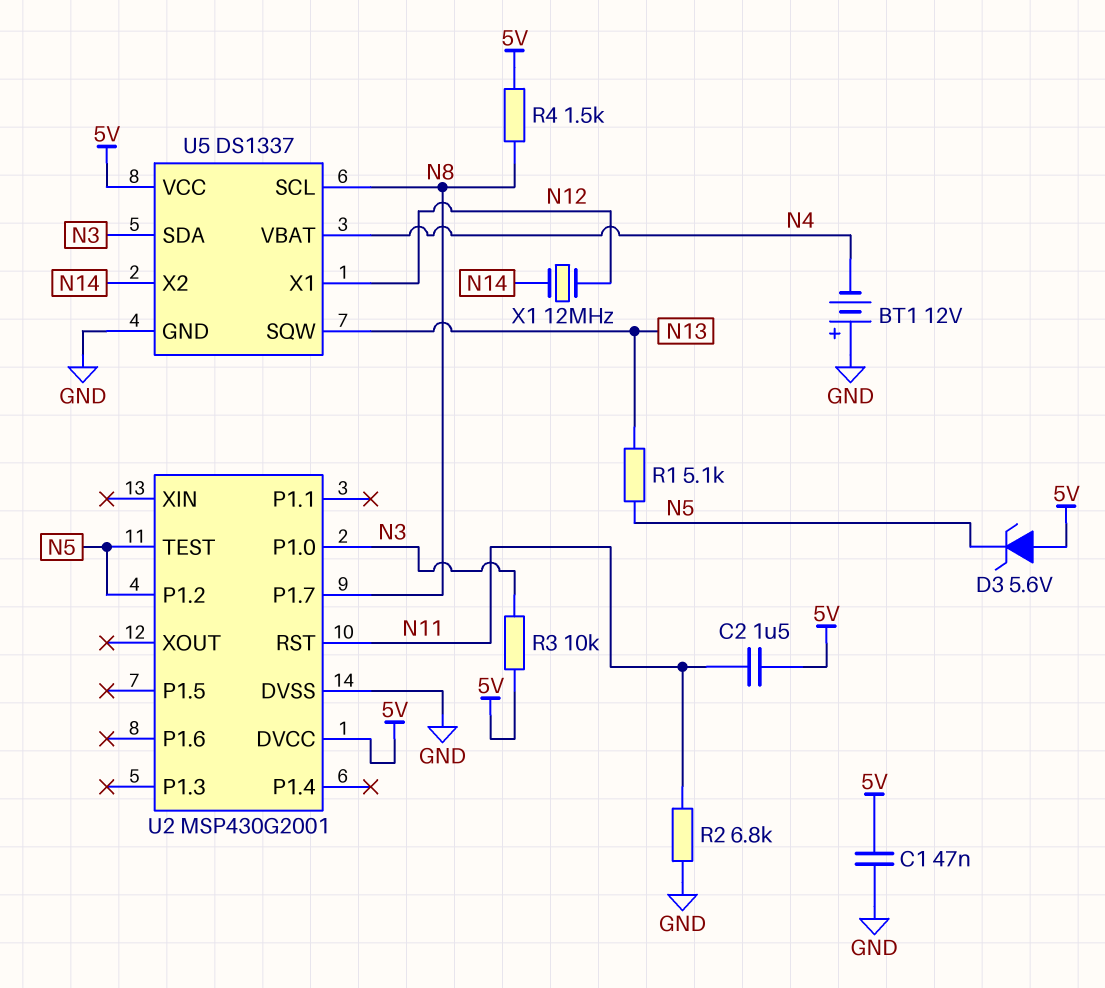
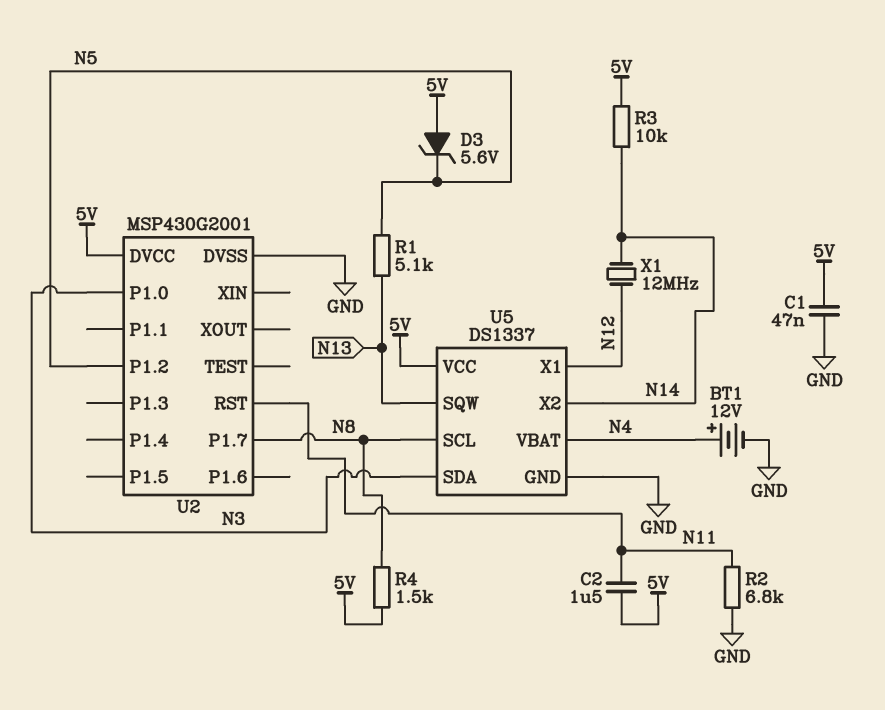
BT1: 12V (plus GND, minus N4) -> 12V (plus N4, minus GND)
R3: 10k (5V, N3) -> 10k (5V, N14)
U2 pin TEST: N5 -> none

